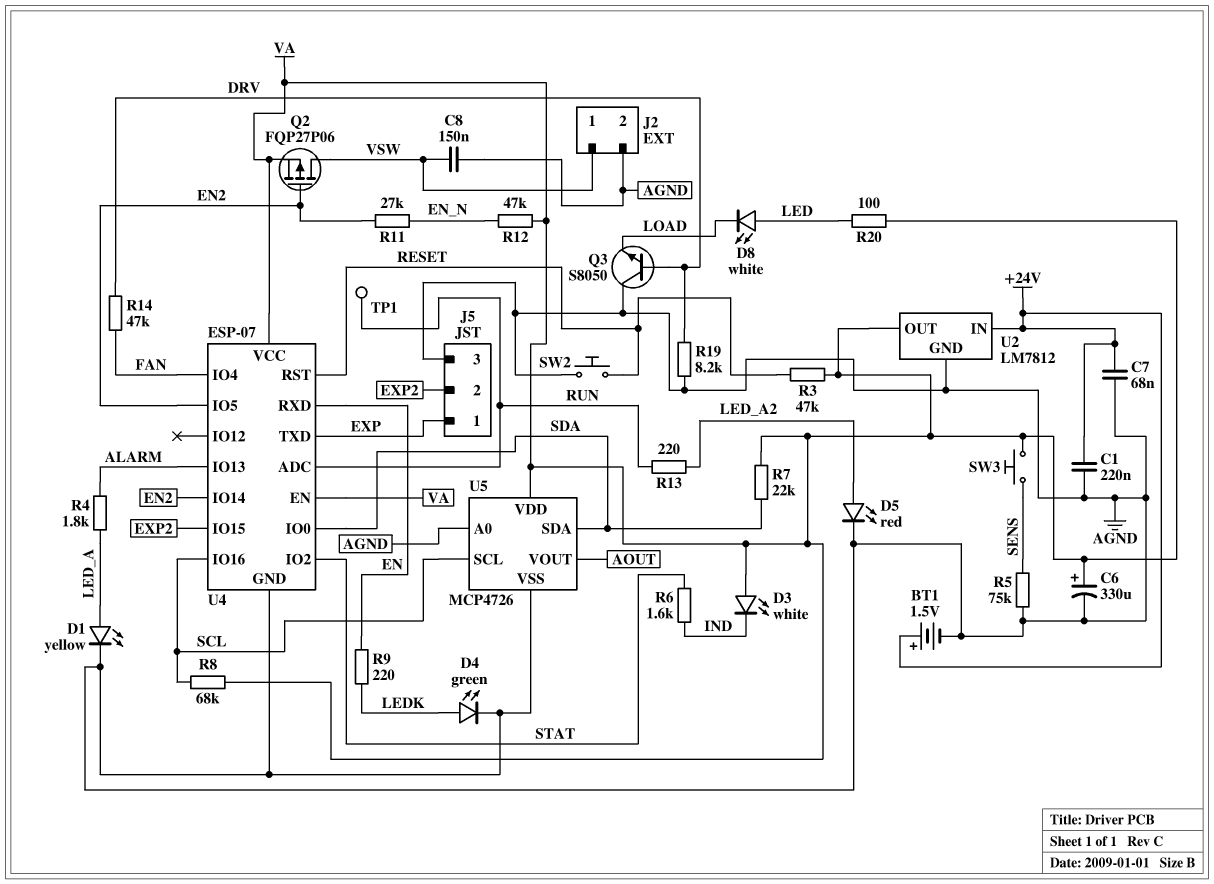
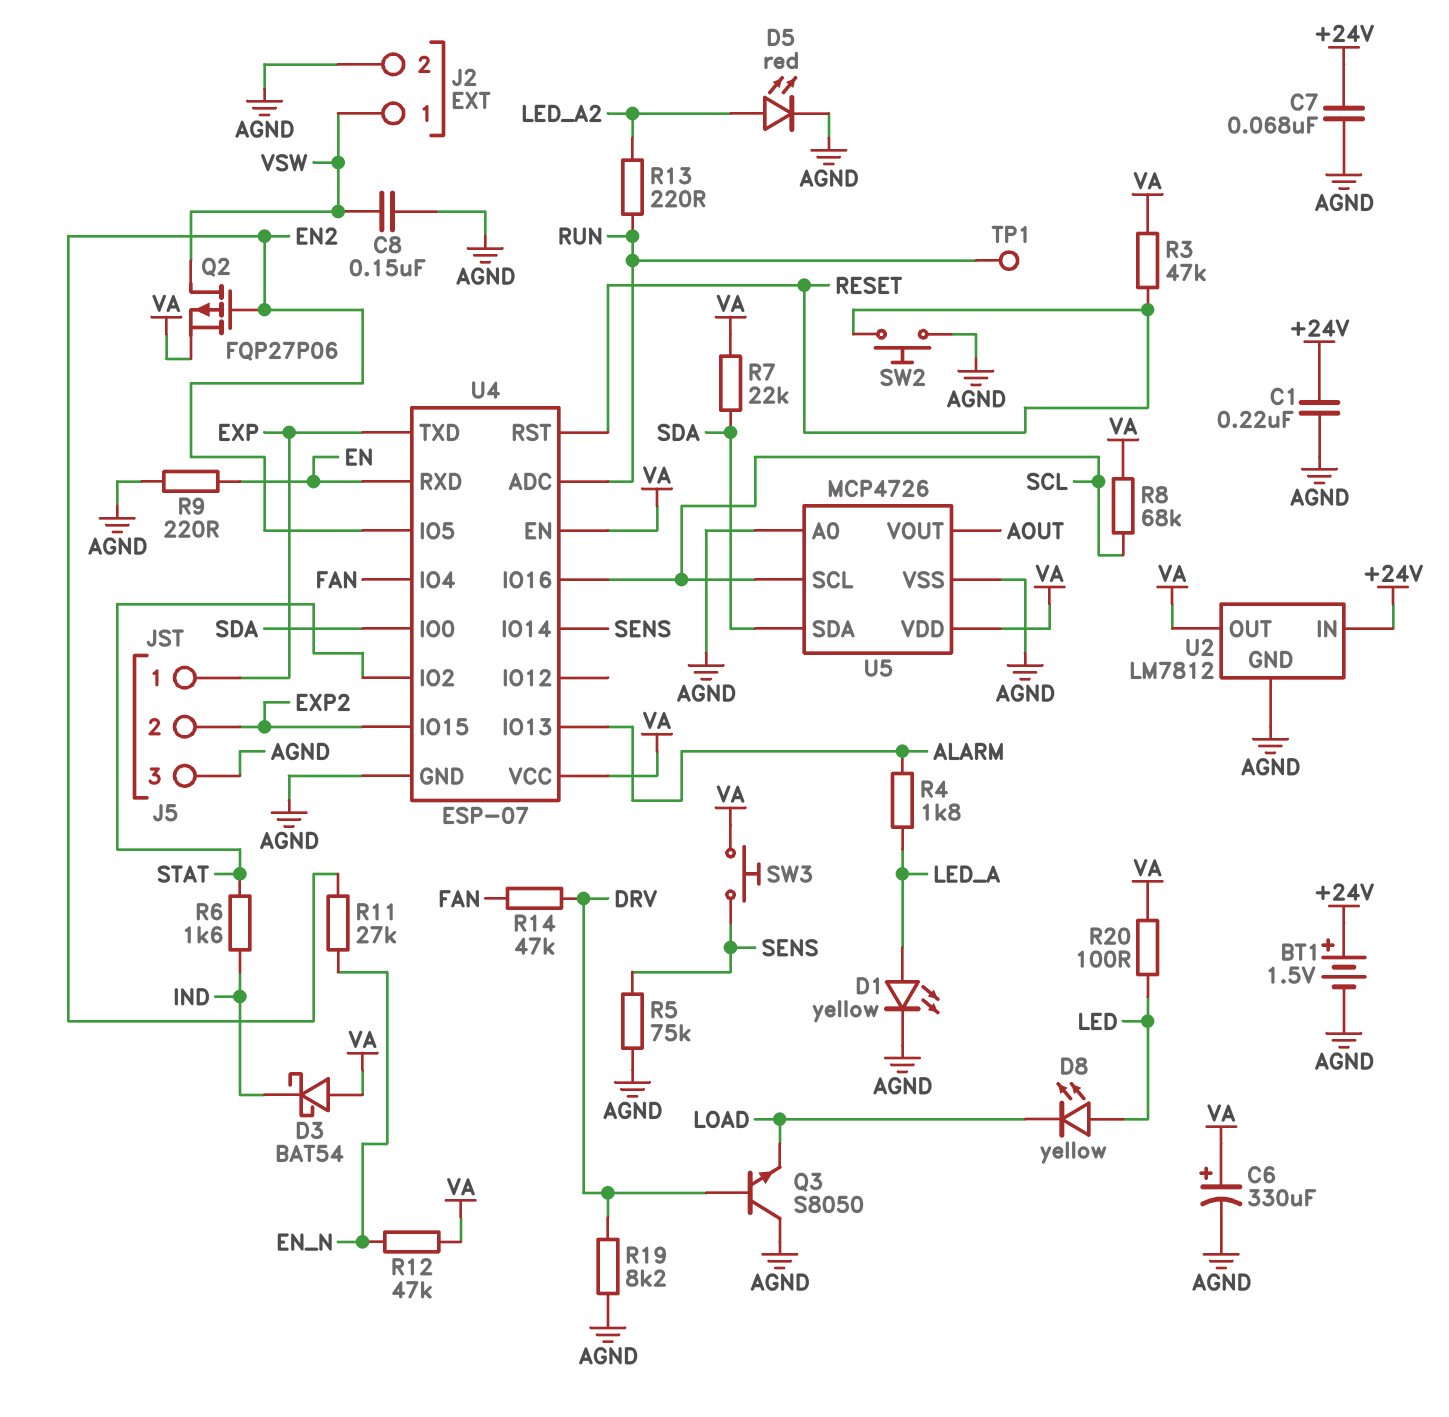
D3: LED white (A VA, K IND) -> schottky BAT54 (A VA, K IND)
D4: LED green (A LEDK, K AGND) -> none
D8: LED white (A LED, K LOAD) -> LED yellow (A LED, K LOAD)
R9: 220 (EN, LEDK) -> 220 (AGND, EN)
U4 pin IO14: EN2 -> SENS

